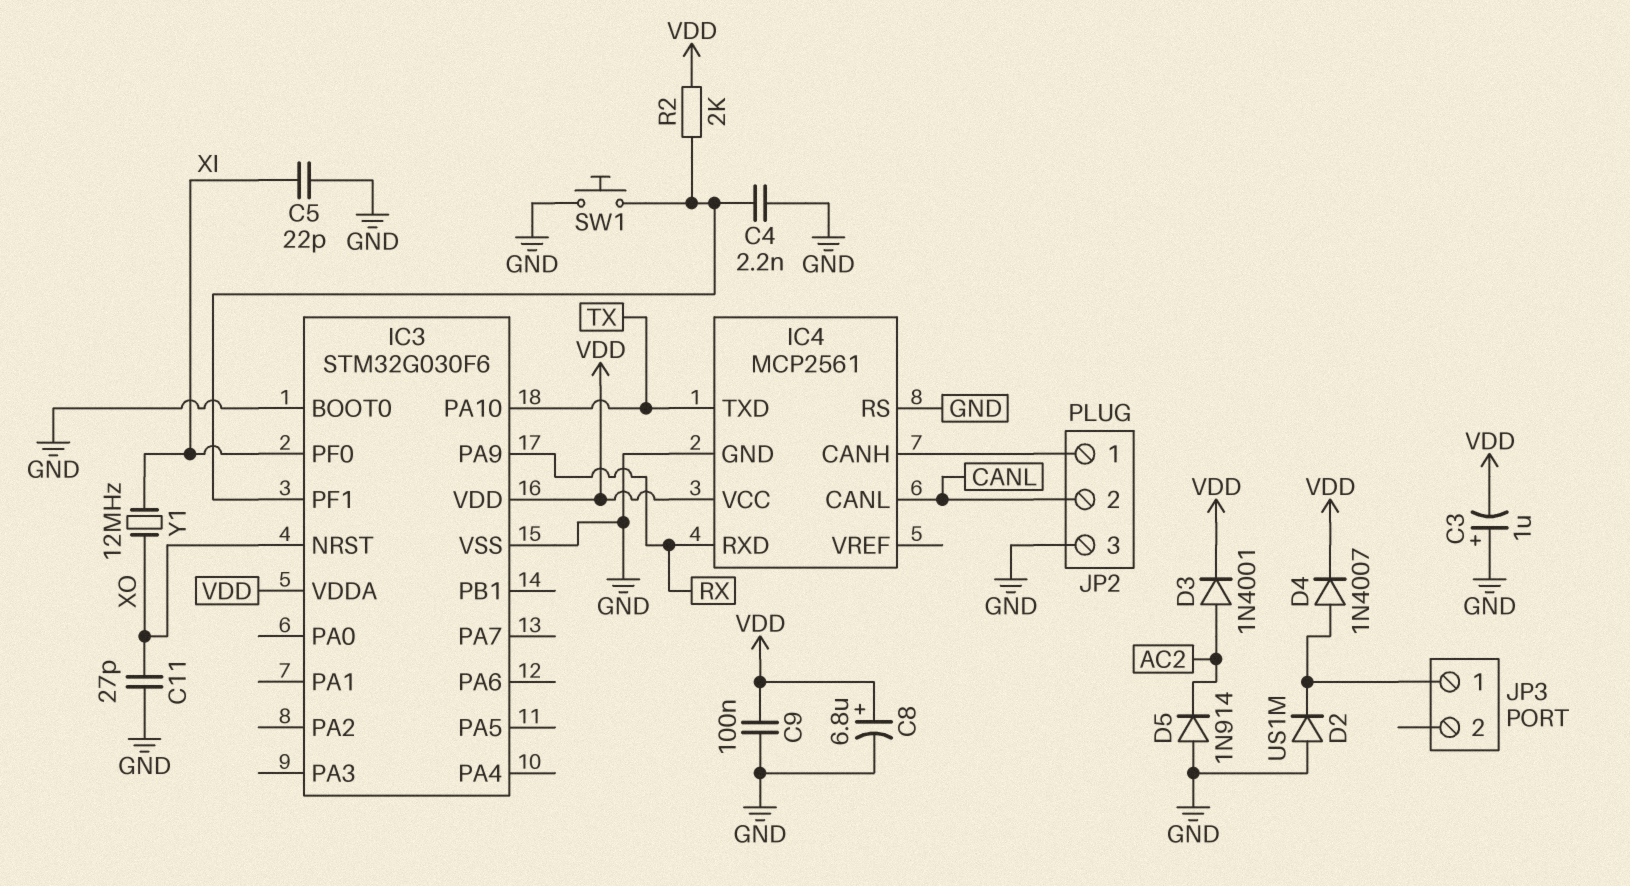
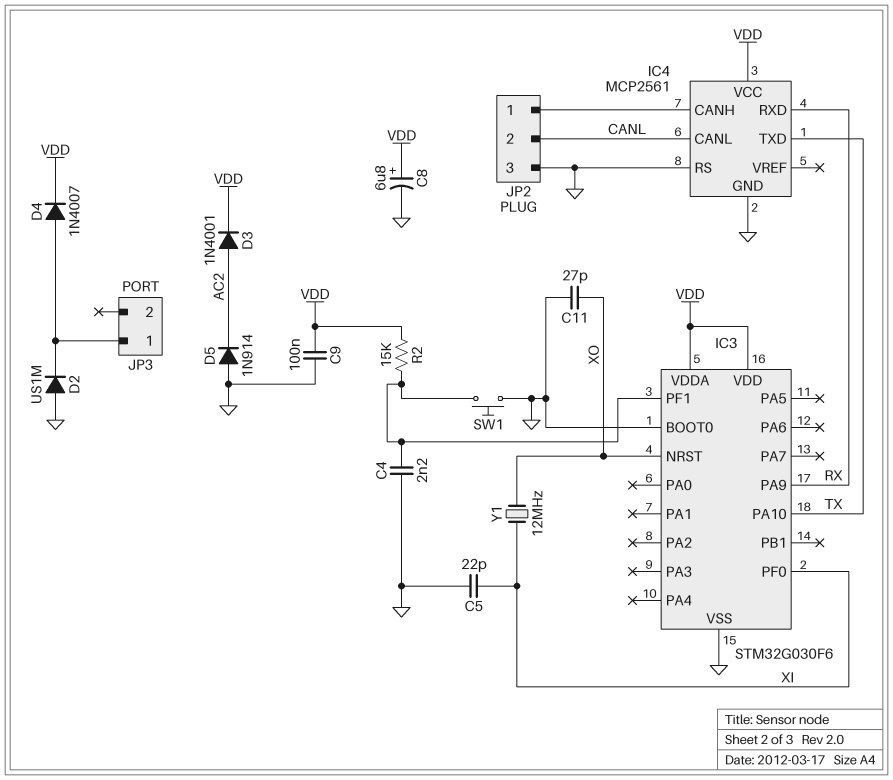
C3: 1uF (plus GND, minus VDD) -> none
R2: 2k (IC3/PF1, VDD) -> 15k (IC3/PF1, VDD)

